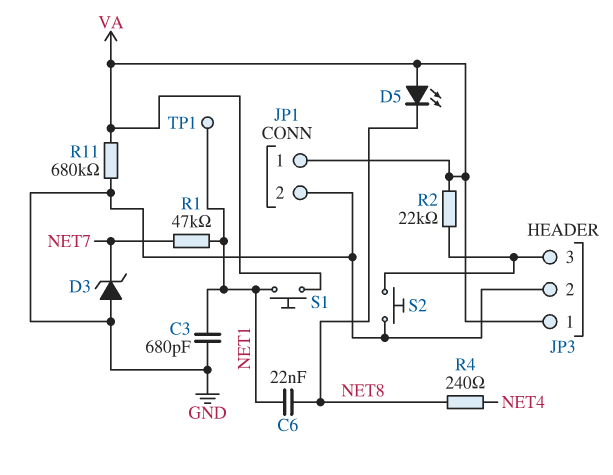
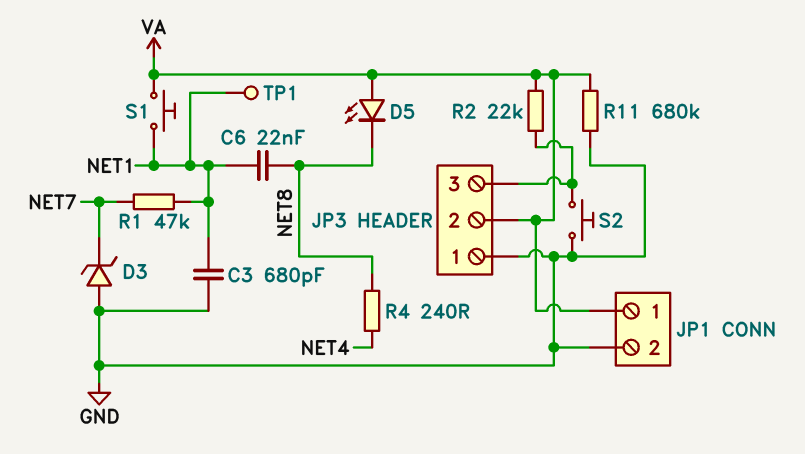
JP3 pin 1: VA -> GND
JP3 pin 2: GND -> VA

